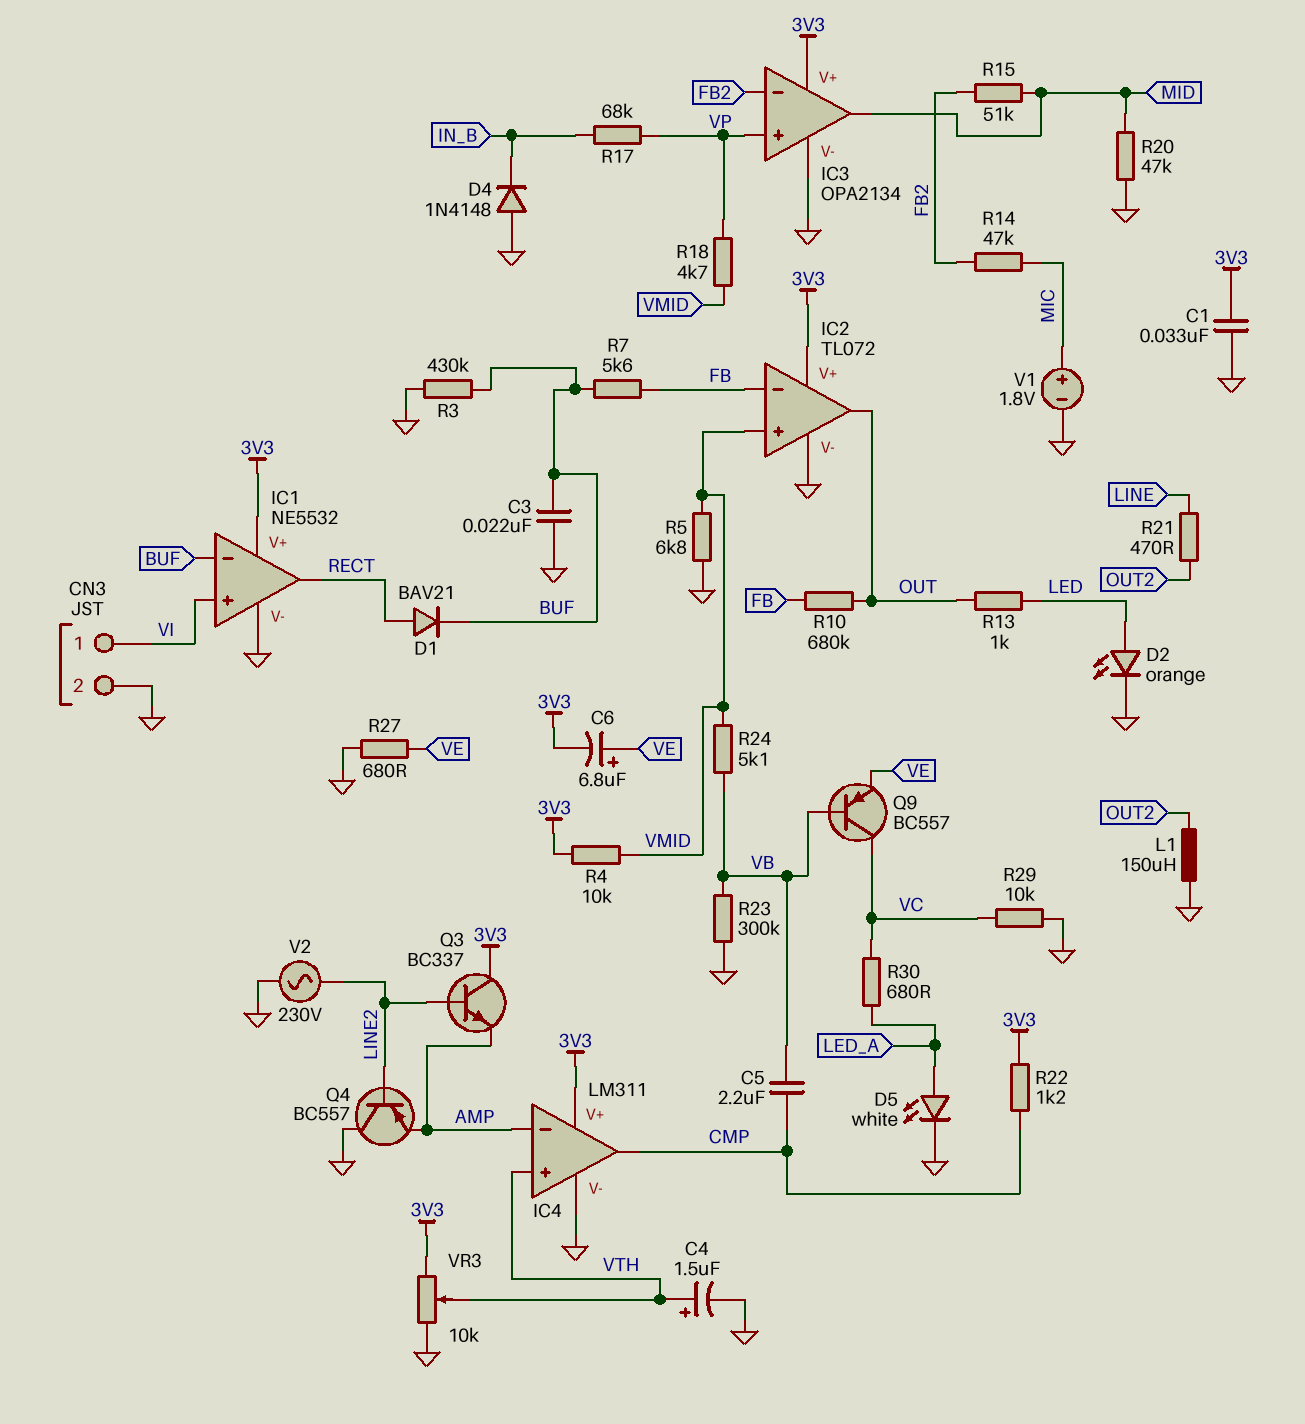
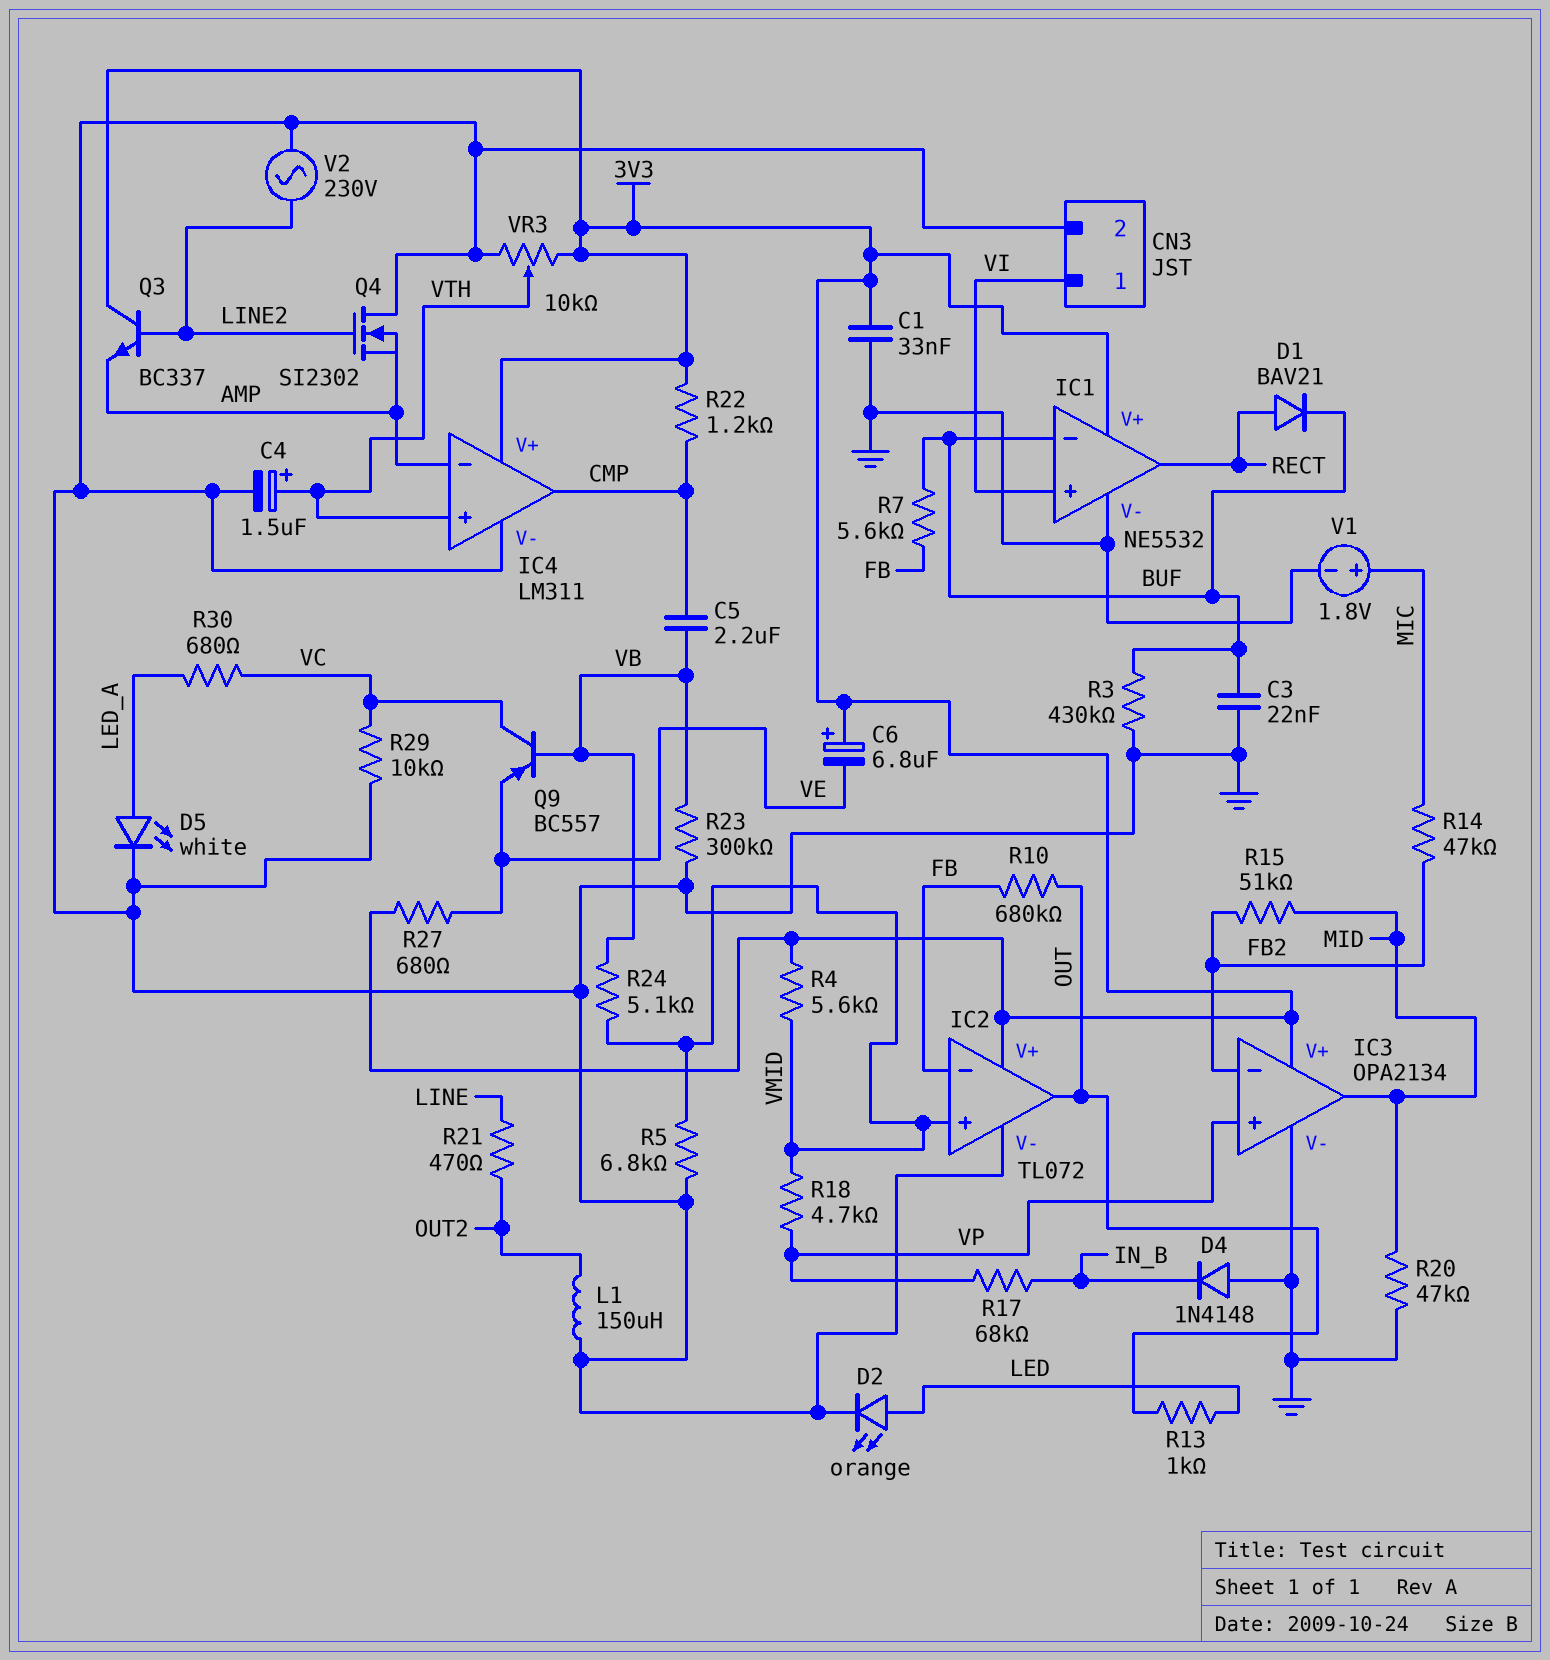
C6: 6.8uF (plus VE, minus 3V3) -> 6.8uF (plus 3V3, minus VE)
Q4: PNP BC557 (B LINE2, C GND, E AMP) -> NMOS SI2302 (G LINE2, D GND, S AMP)
R4: 10k (3V3, VMID) -> 5.6k (3V3, VMID)
R27: 680 (GND, VE) -> 680 (3V3, VE)

